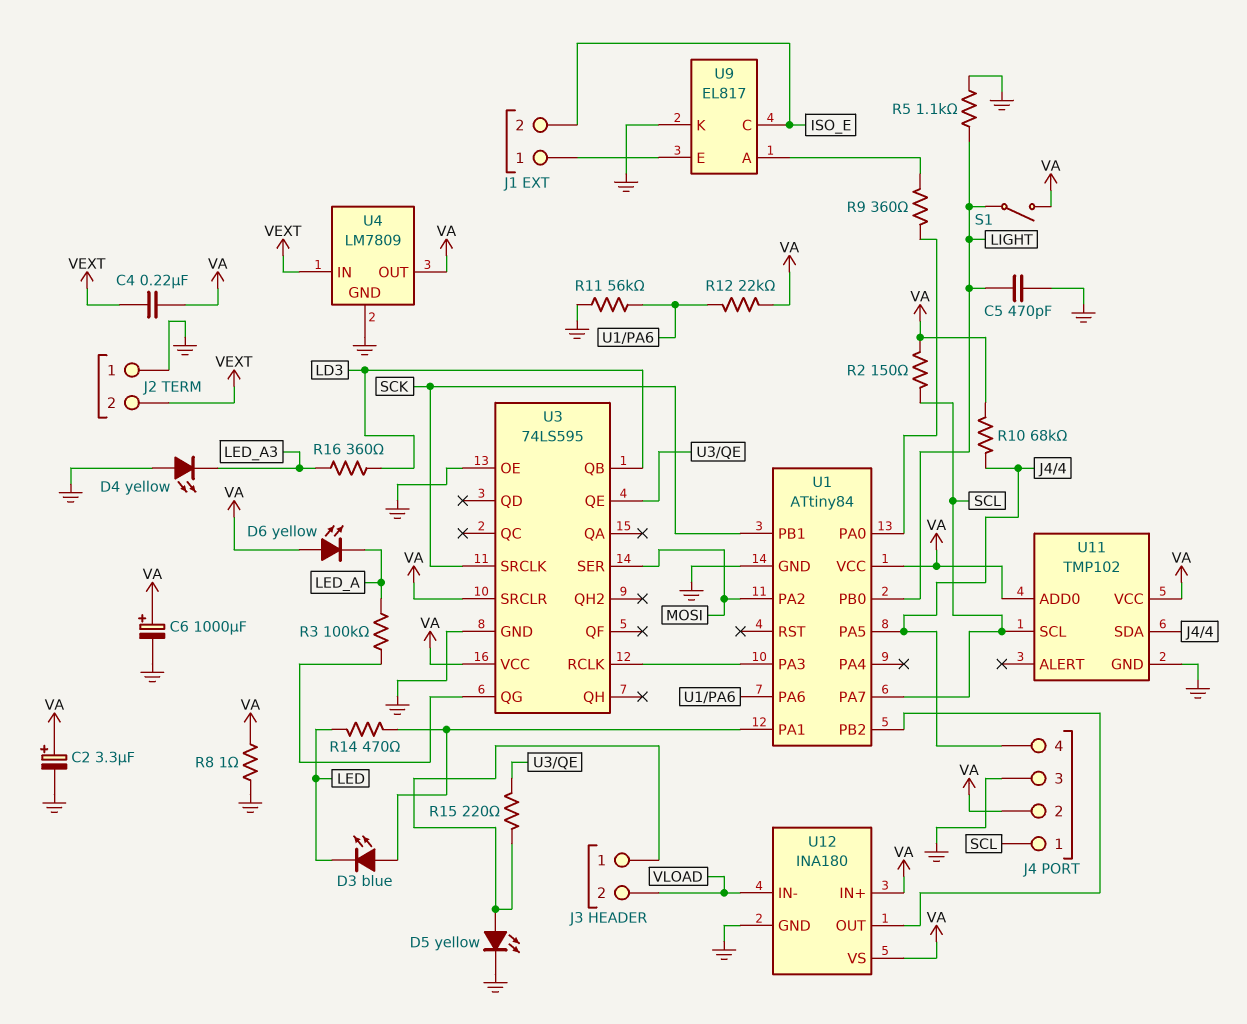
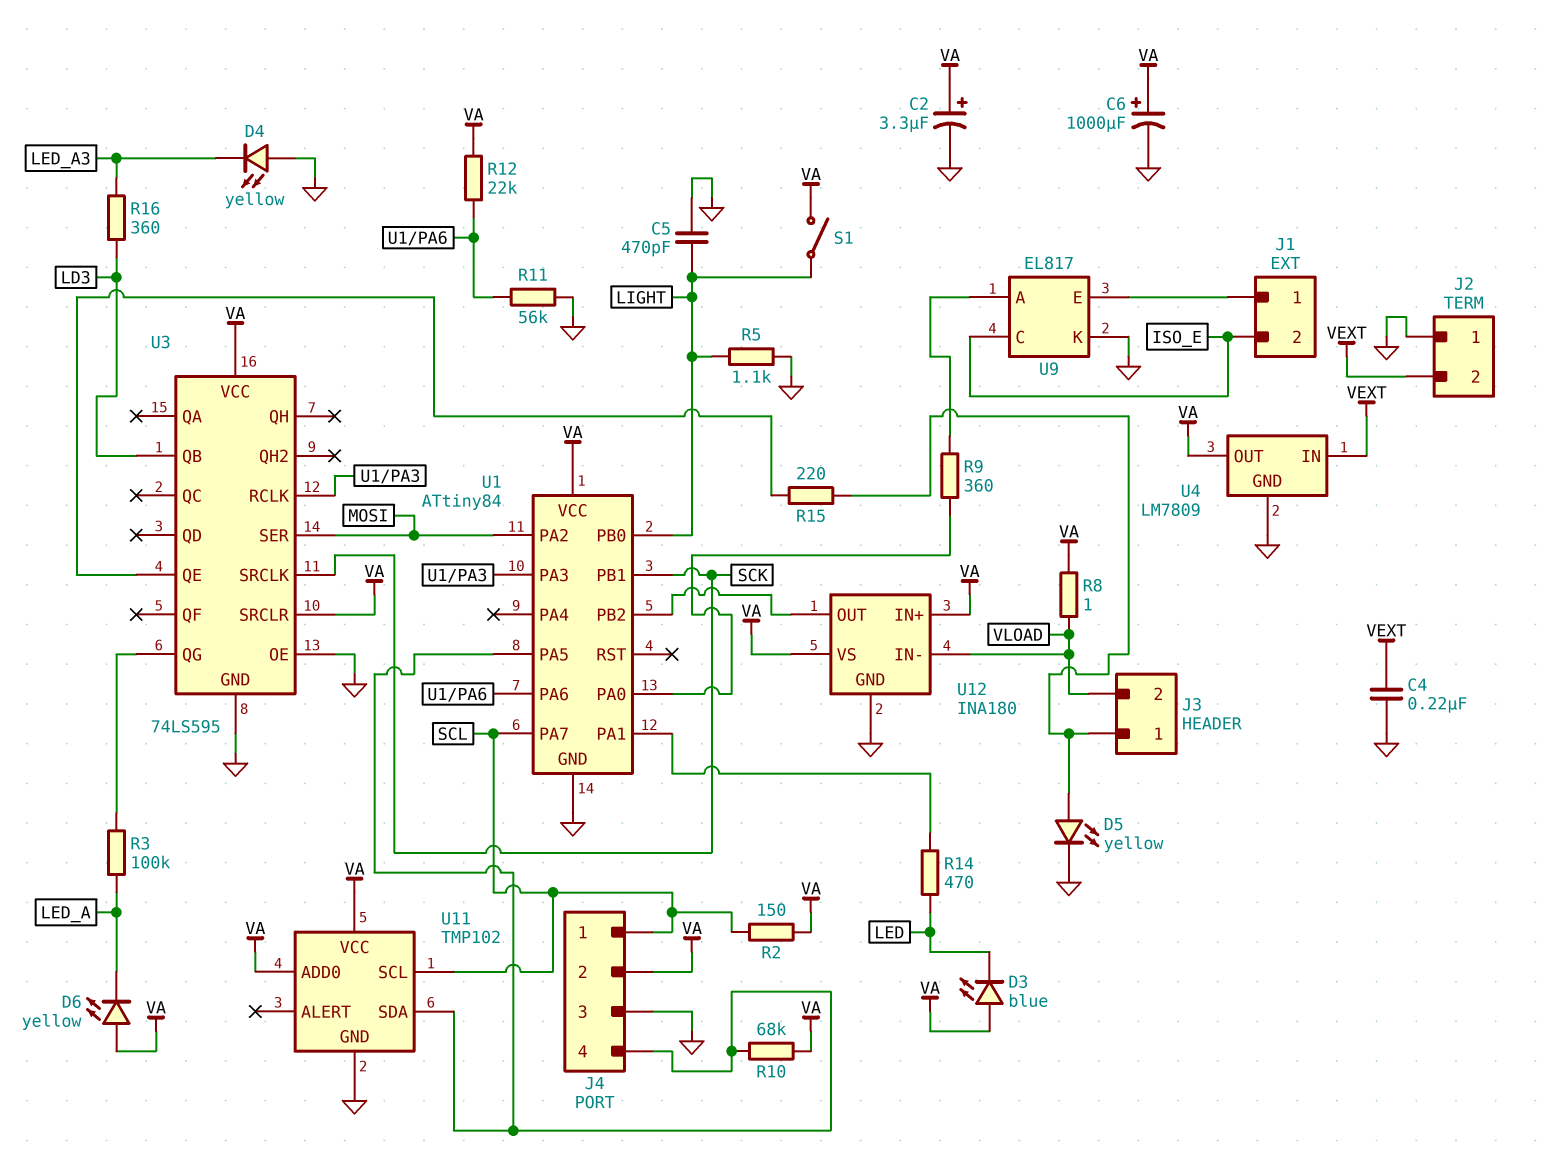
C4: 220nF (VA, VEXT) -> 220nF (GND, VEXT)
D3: LED blue (A U1/PA1, K LED) -> LED blue (A VA, K LED)
R8: 1 (GND, VA) -> 1 (VA, VLOAD)

